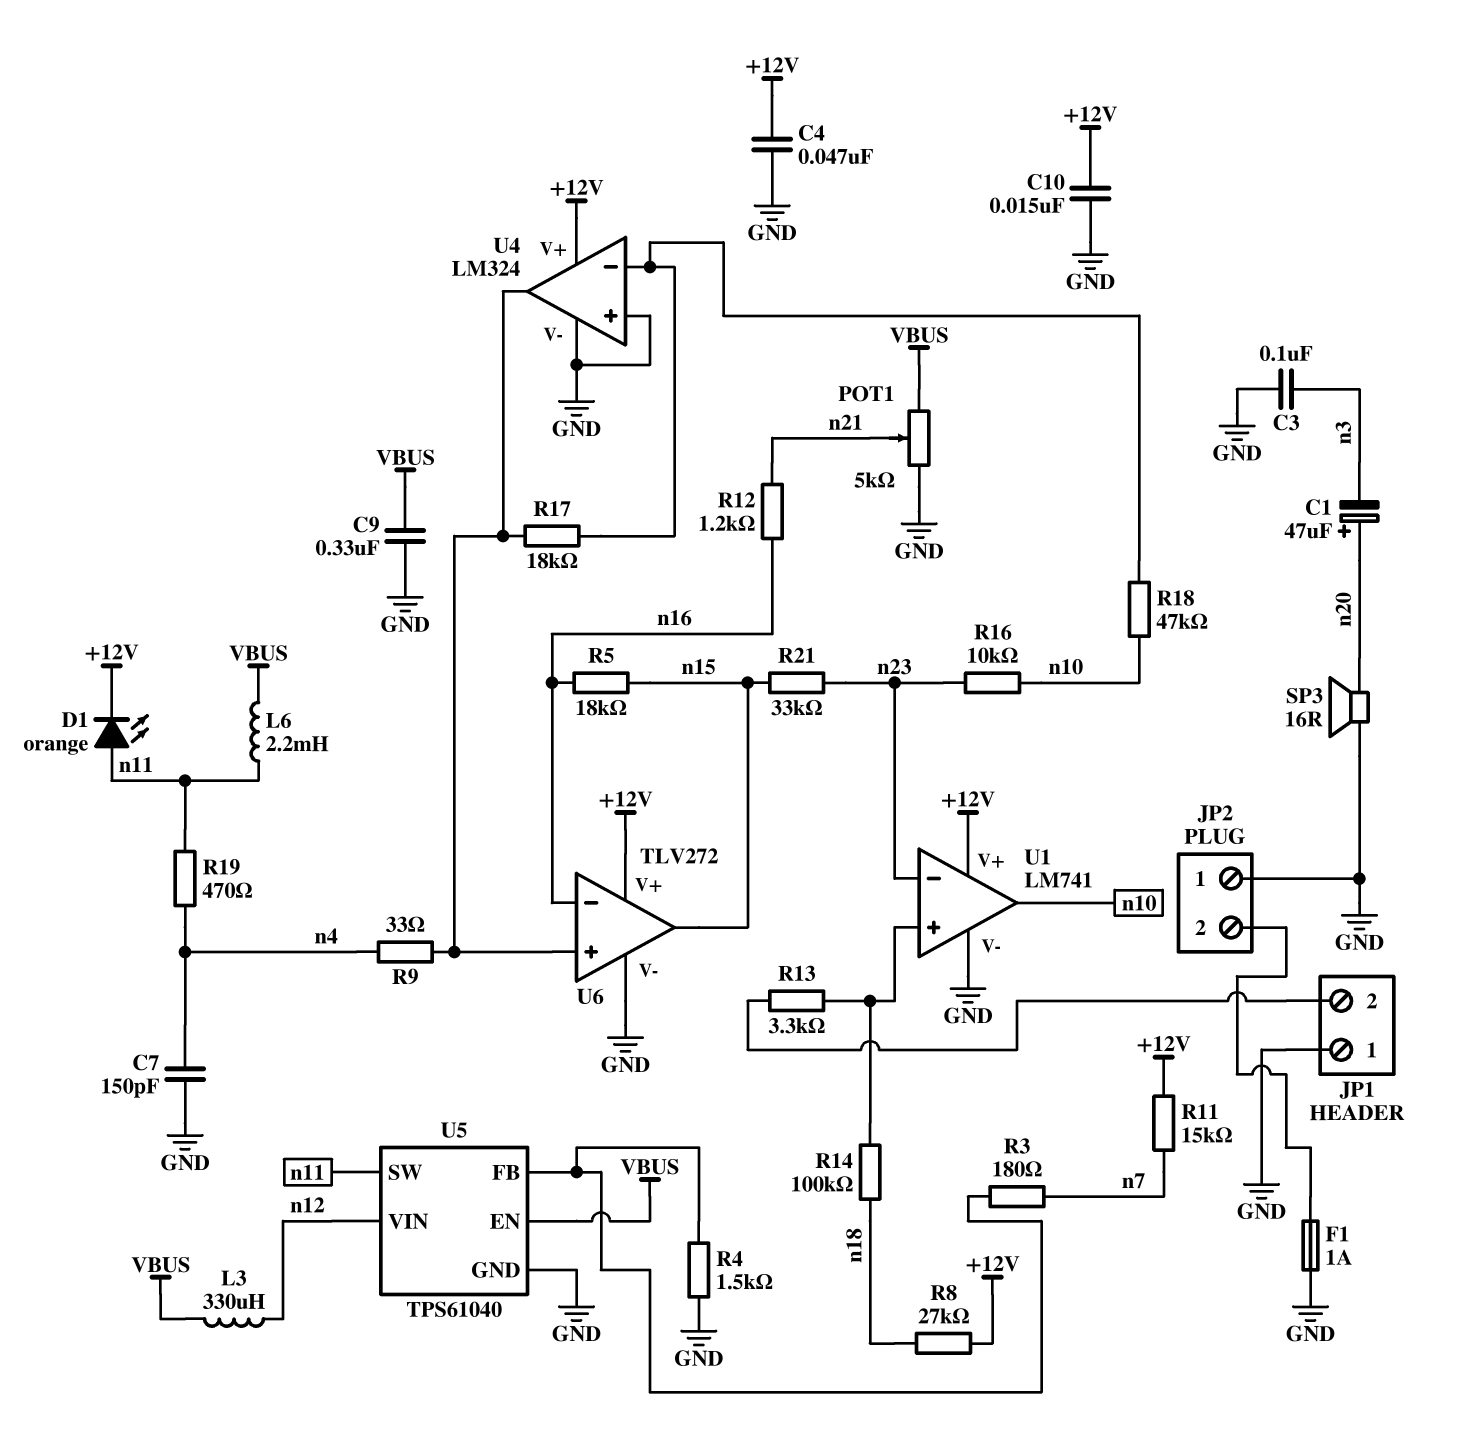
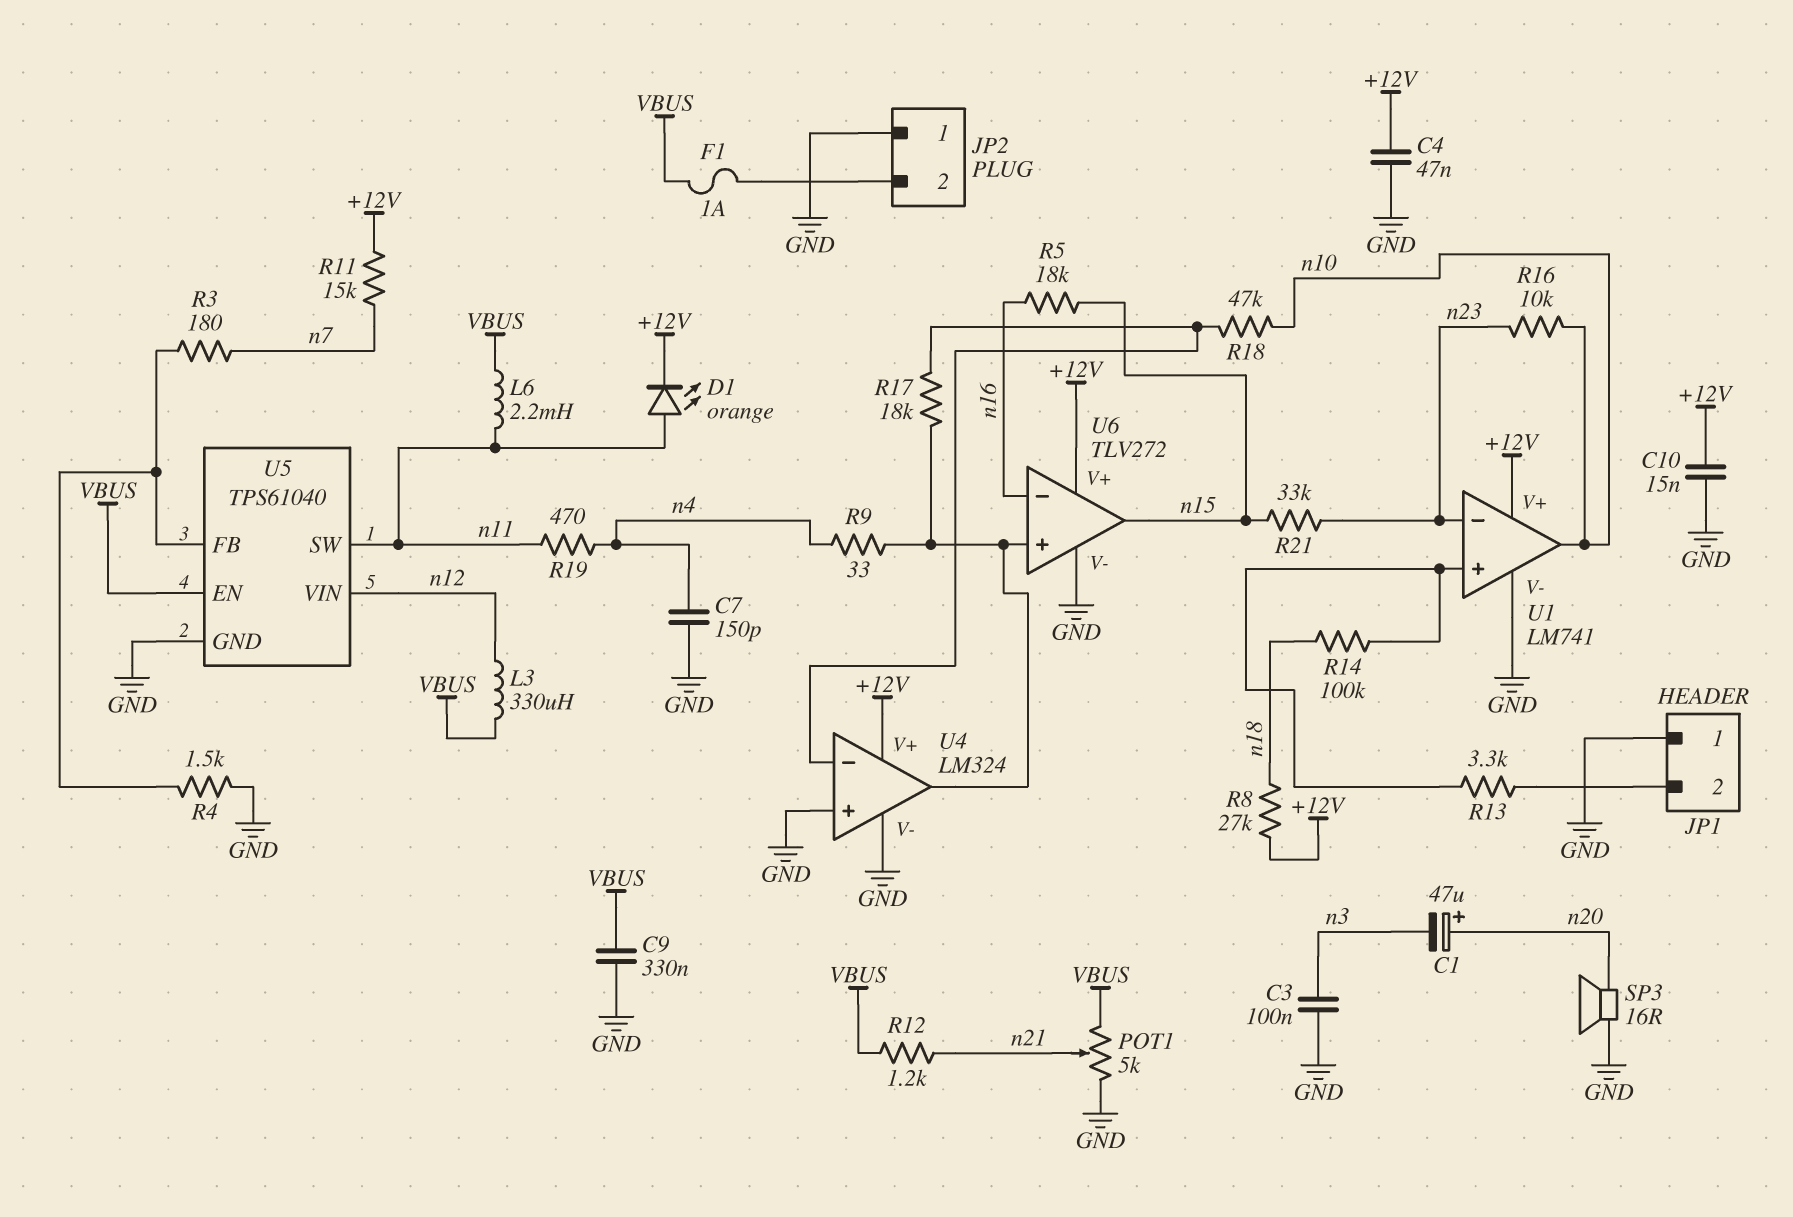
F1: 1A (GND, JP2/2) -> 1A (JP2/2, VBUS)
R12: 1.2k (n16, n21) -> 1.2k (VBUS, n21)

